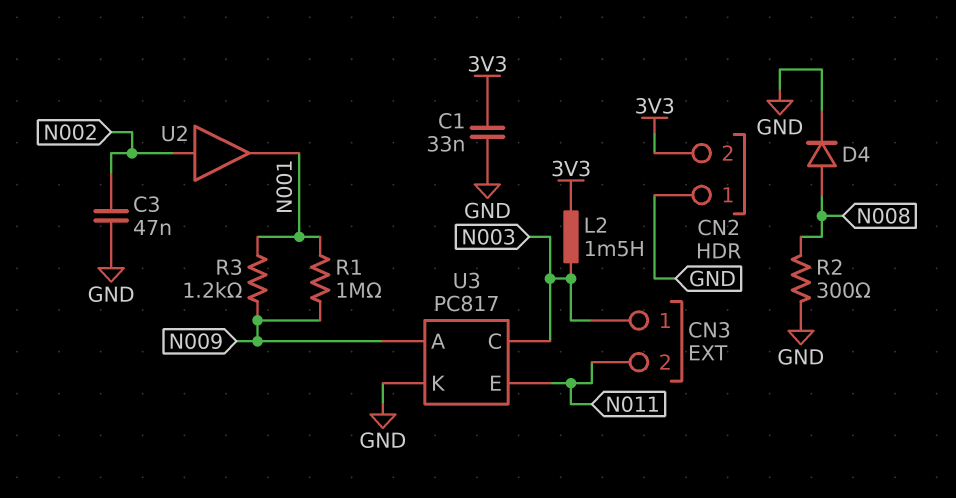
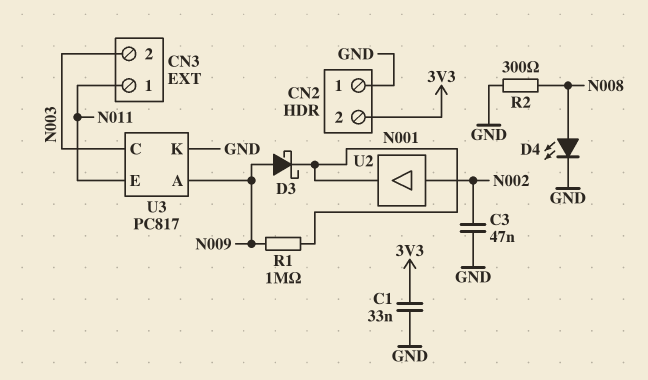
CN3 pin 1: N003 -> N011
CN3 pin 2: N011 -> N003
D3: none -> schottky (A N009, K N001)
D4: diode (A N008, K GND) -> LED (A N008, K GND)
L2: 1.5mH (3V3, N003) -> none
R3: 1.2k (N001, N009) -> none

